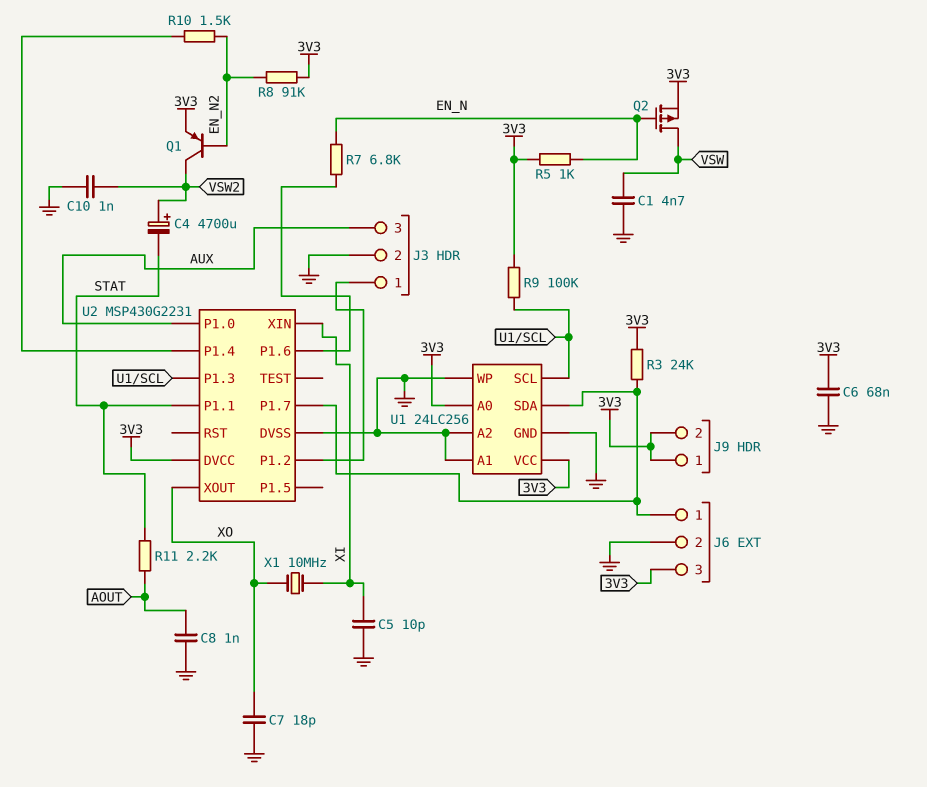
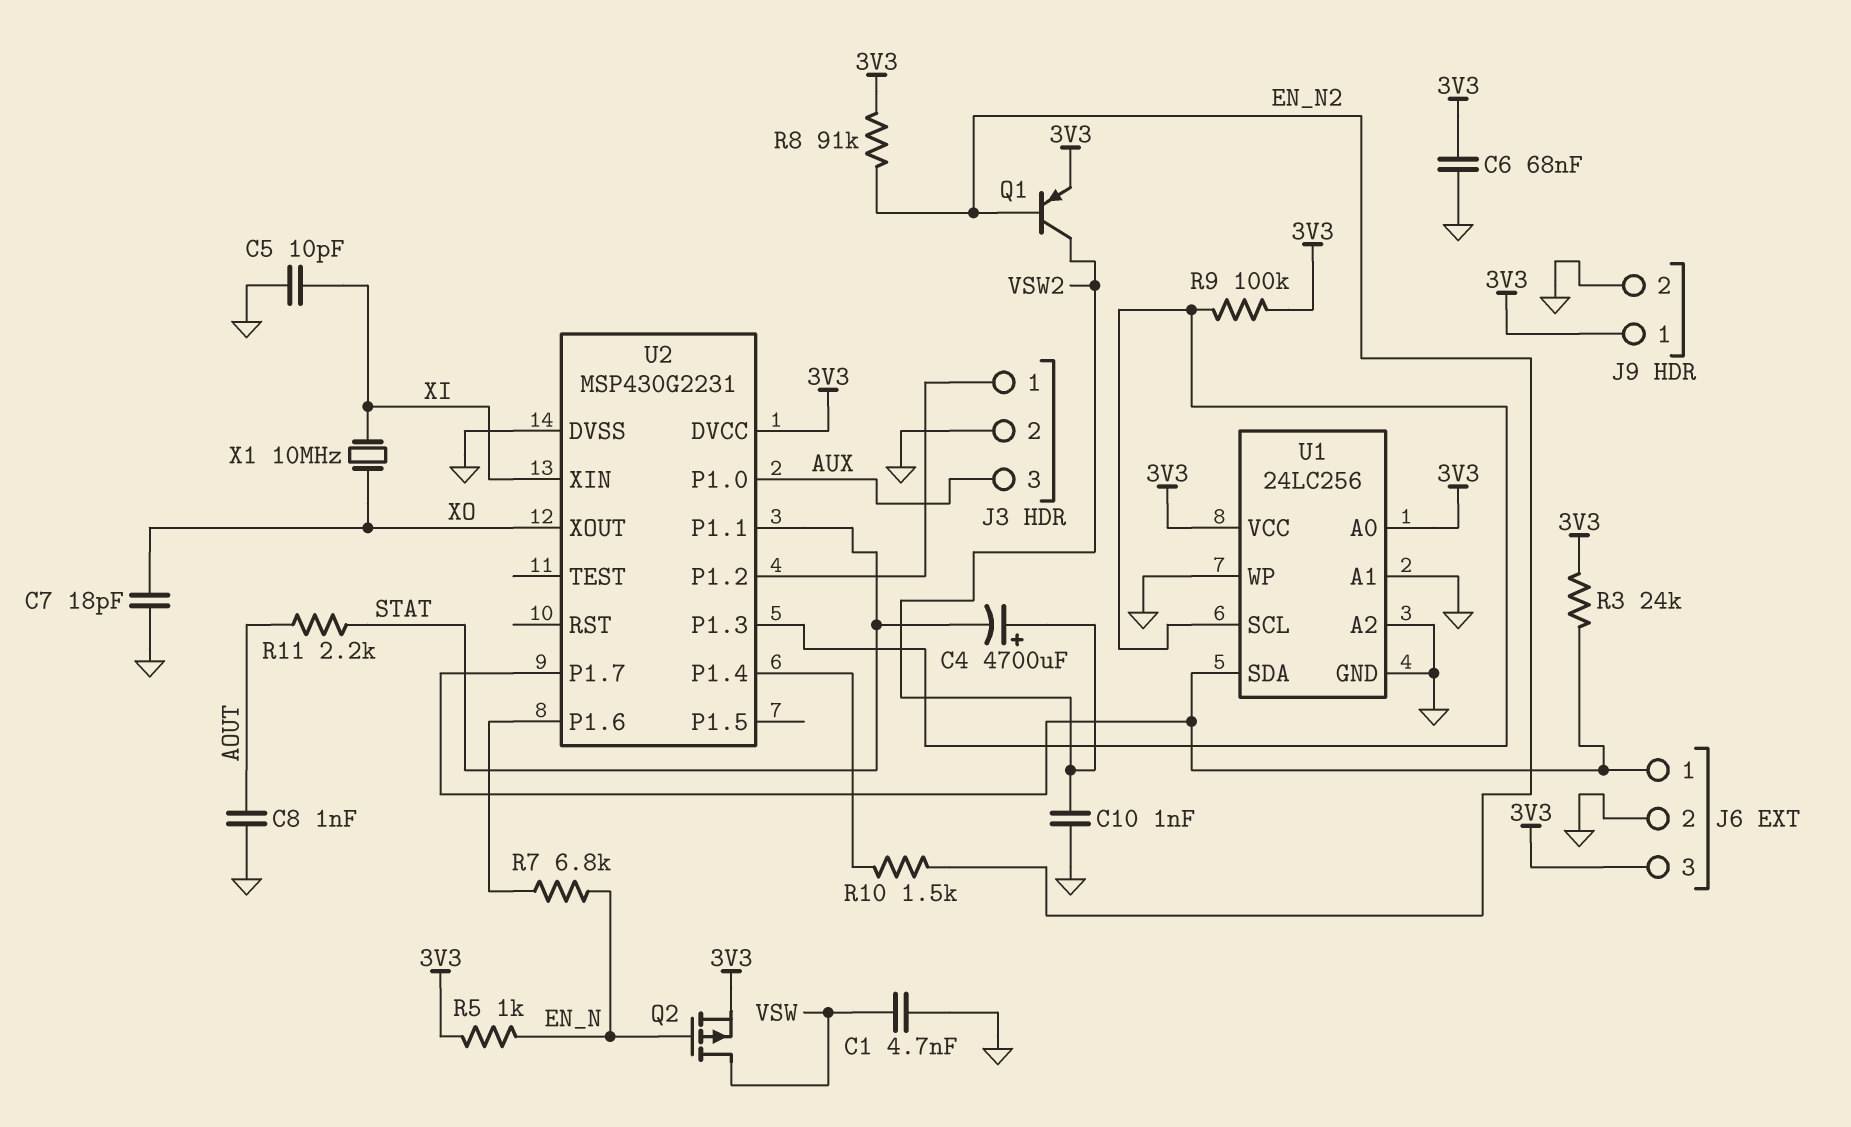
J9 pin 2: 3V3 -> GND

